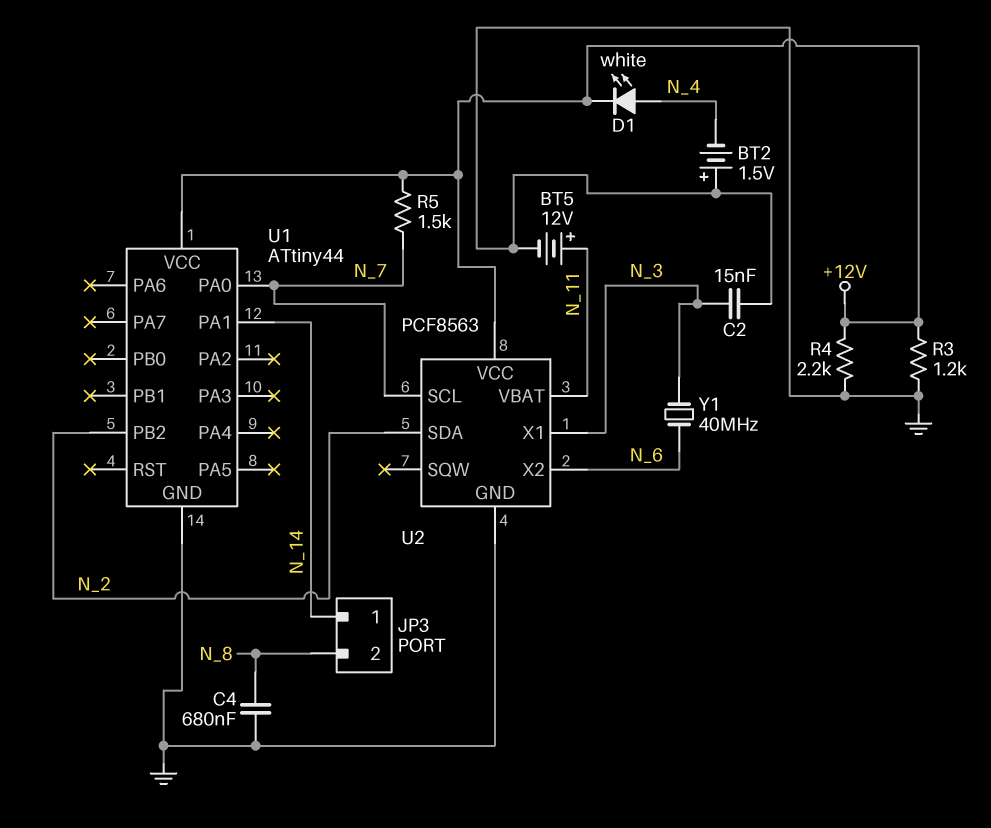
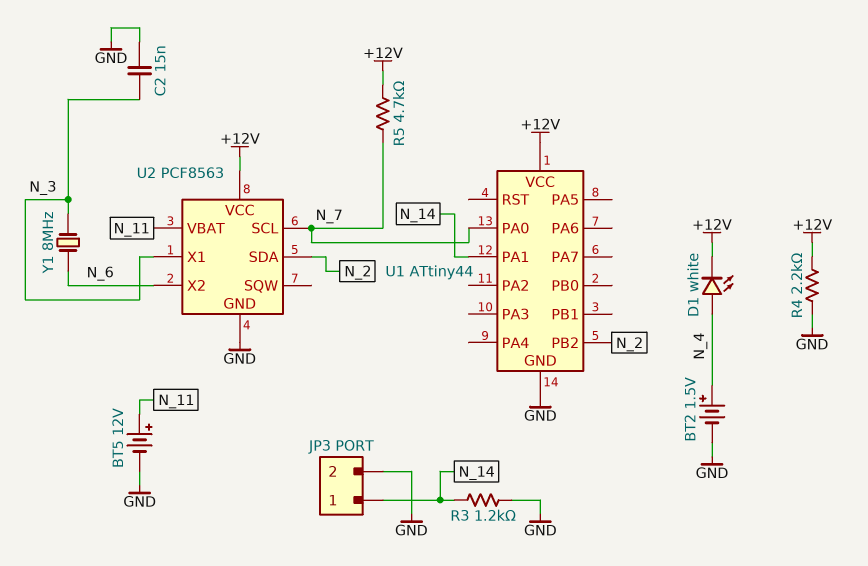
BT2: 1.5V (plus GND, minus N_4) -> 1.5V (plus N_4, minus GND)
C4: 680nF (GND, N_8) -> none
JP3 pin 2: N_8 -> GND
R3: 1.2k (+12V, GND) -> 1.2k (GND, N_14)
R5: 1.5k (+12V, N_7) -> 4.7k (+12V, N_7)
Y1: 40MHz (N_3, N_6) -> 8MHz (N_3, N_6)

